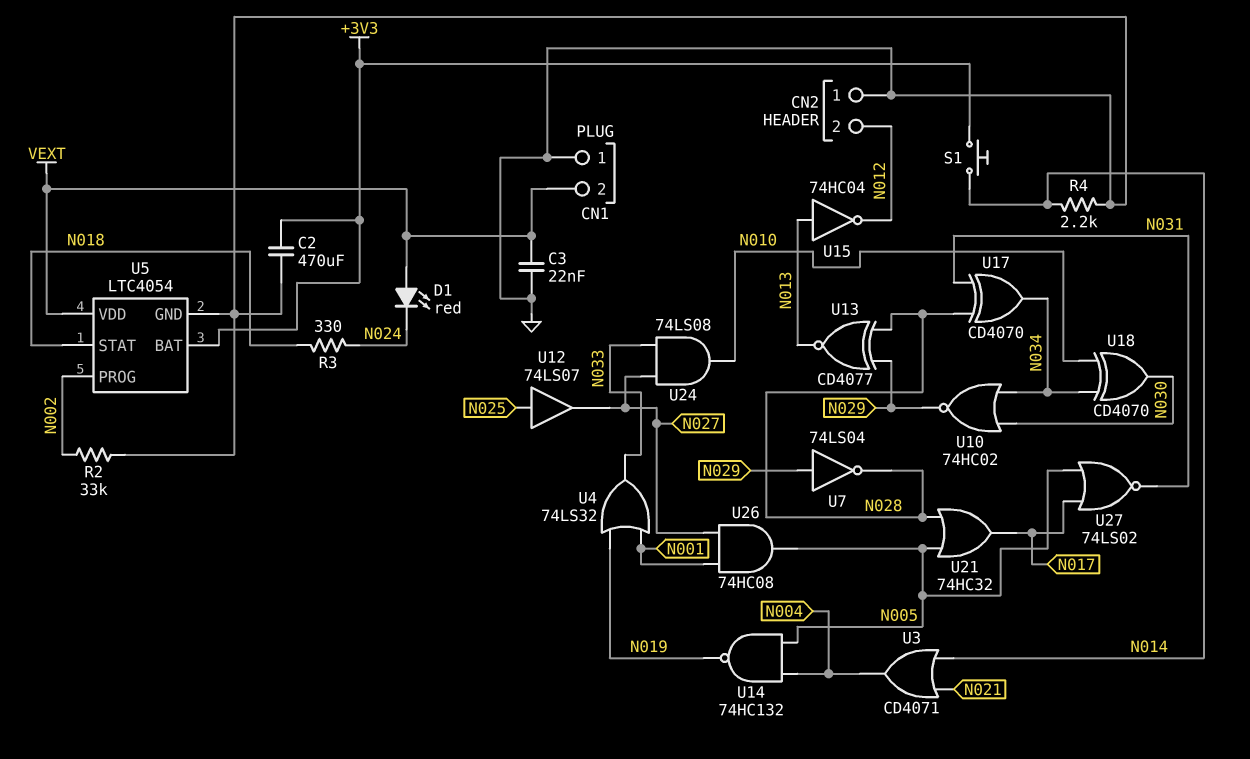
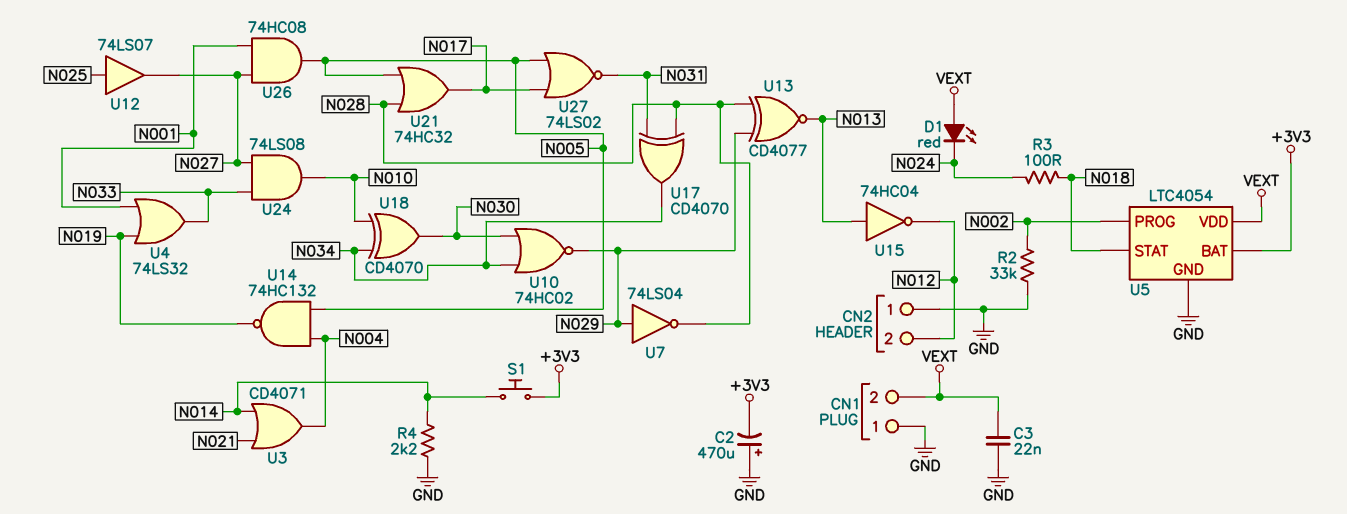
C2: 470uF (+3V3, GND) -> 470uF (plus GND, minus +3V3)
R3: 330 (N018, N024) -> 100 (N018, N024)

